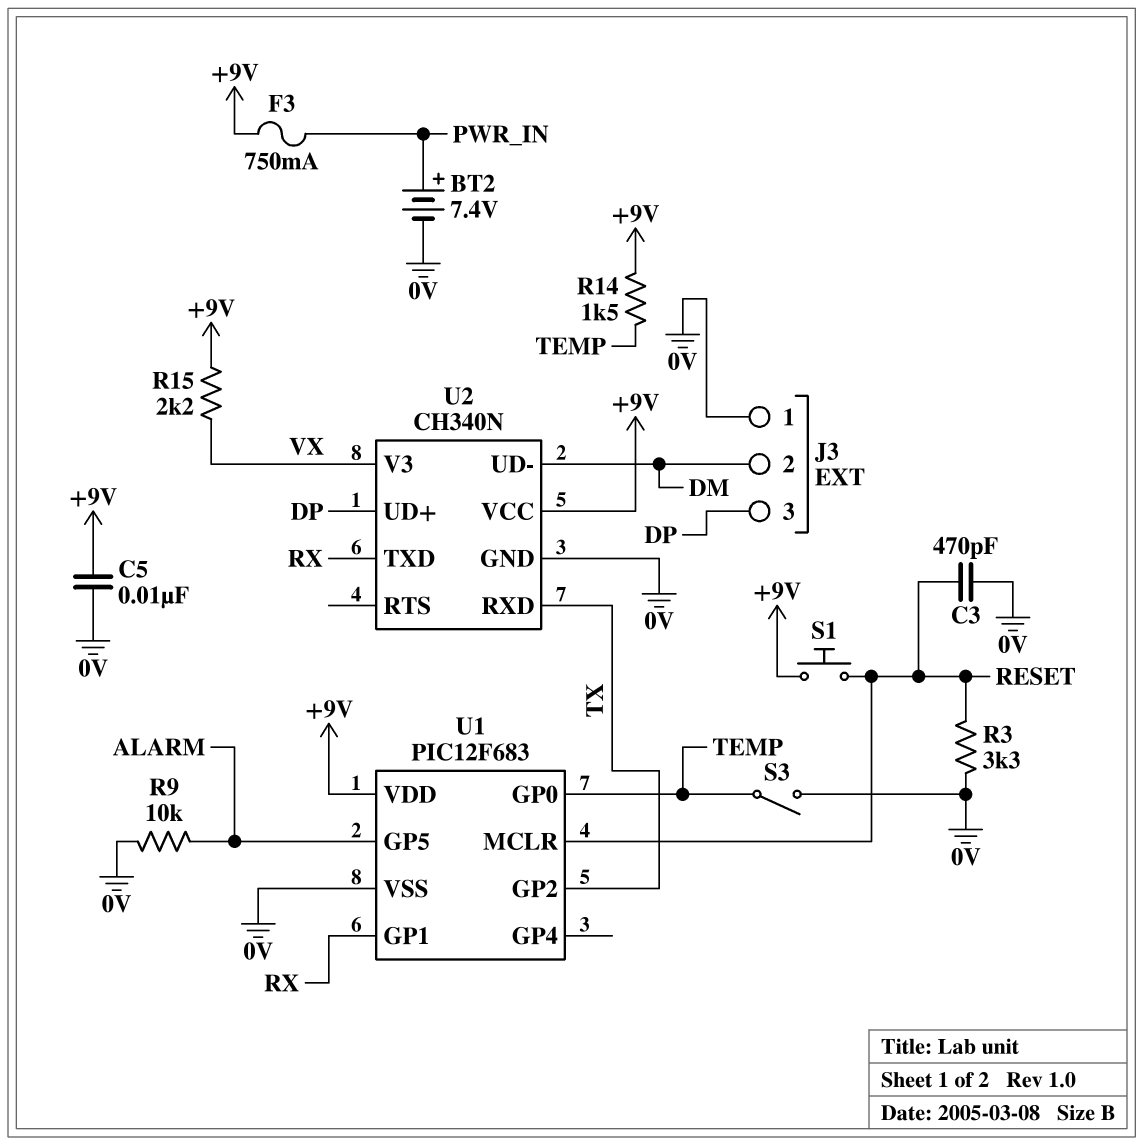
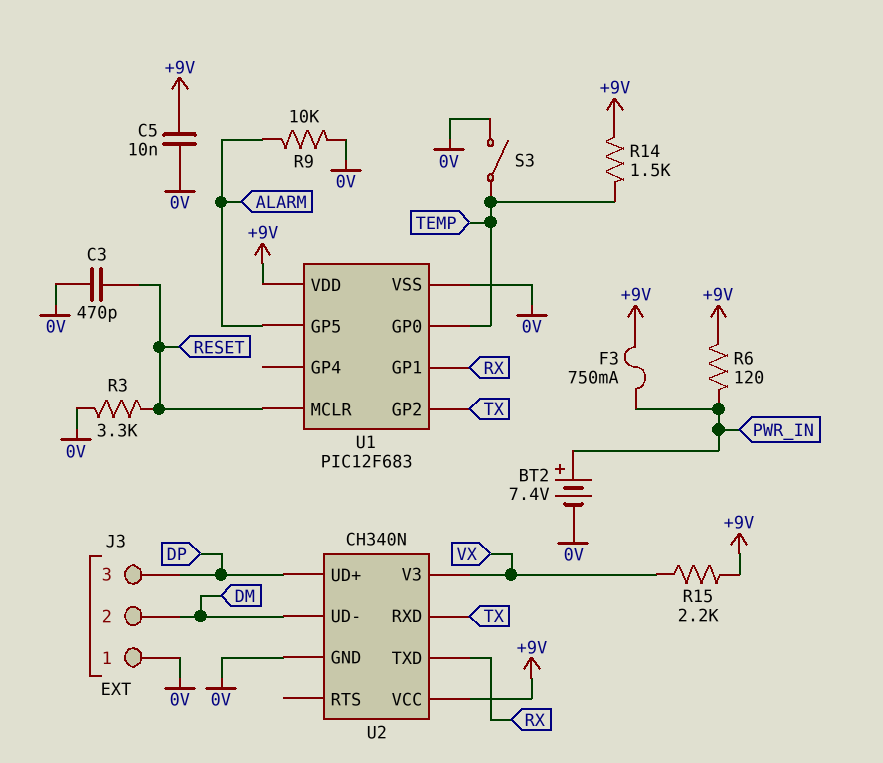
R6: none -> 120 (+9V, PWR_IN)
S1: button (+9V, RESET) -> none

